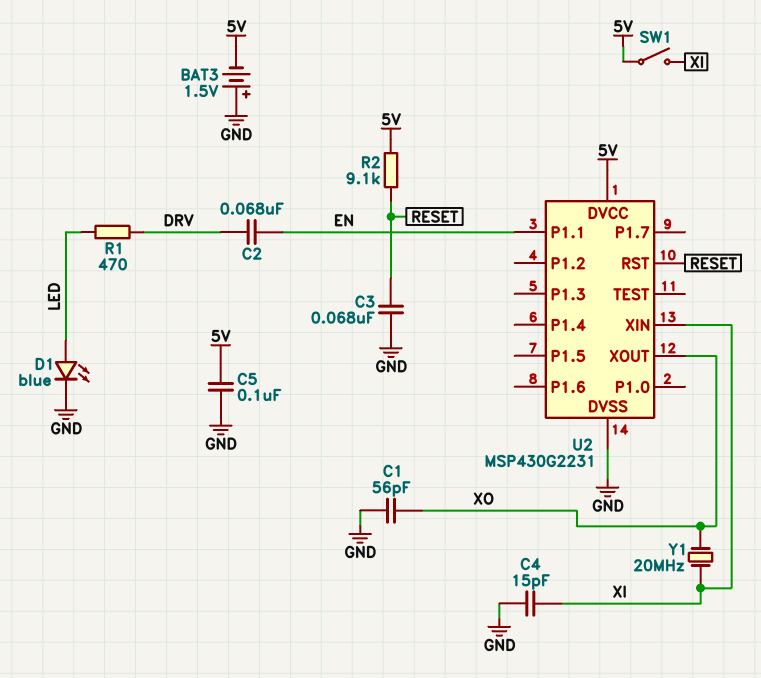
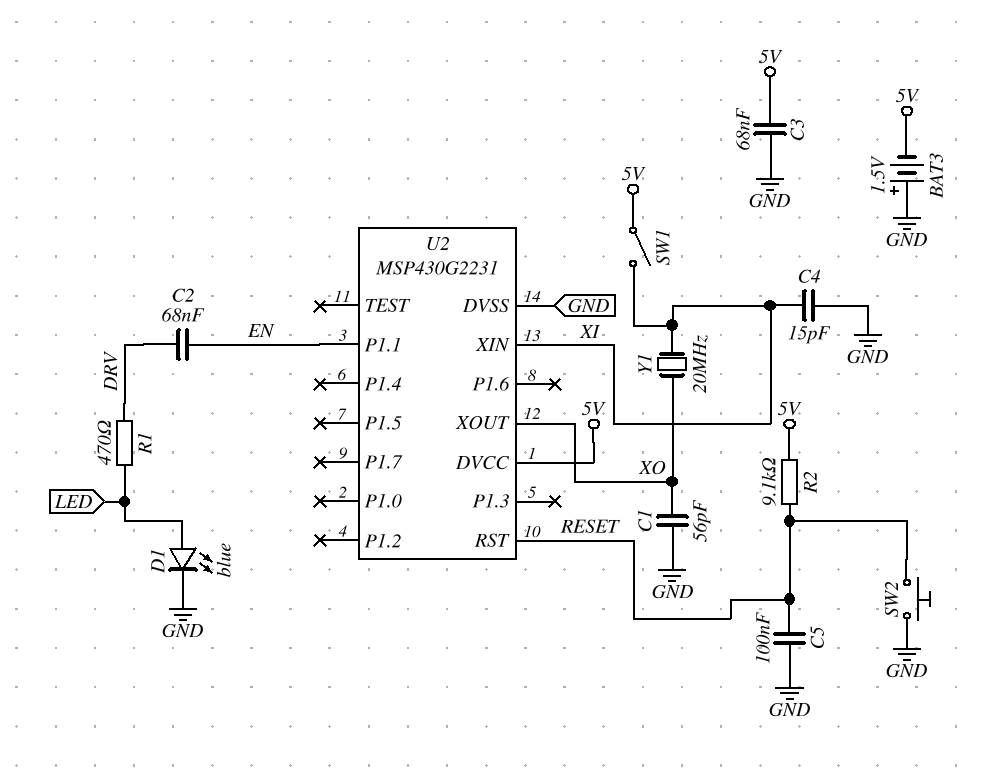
C3: 68nF (GND, RESET) -> 68nF (5V, GND)
C5: 100nF (5V, GND) -> 100nF (GND, RESET)
SW2: none -> button (GND, RESET)

